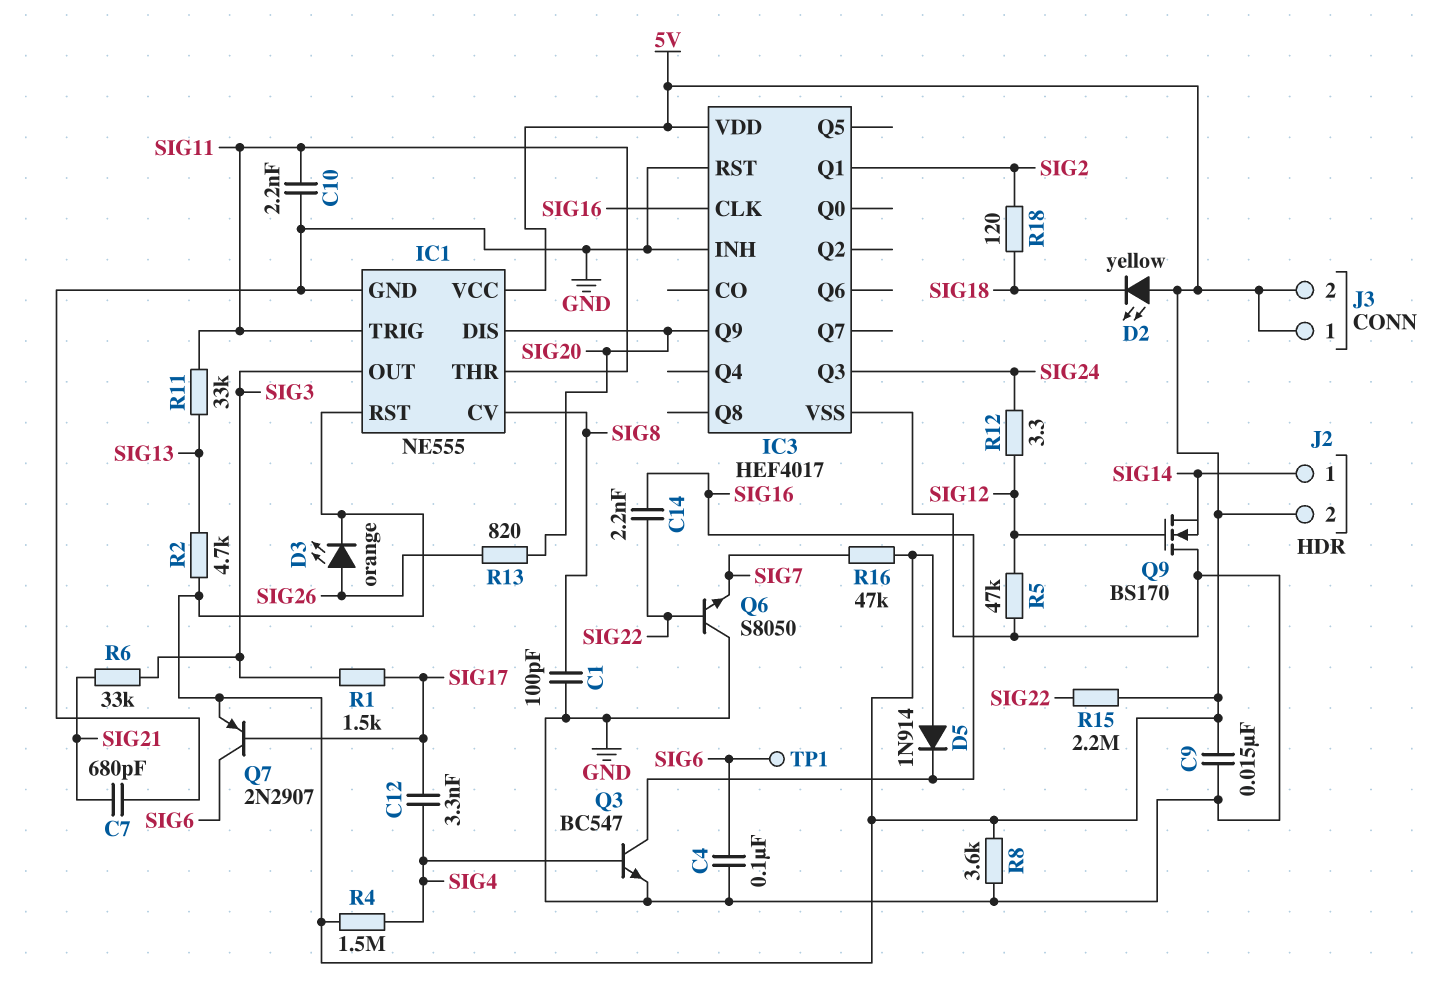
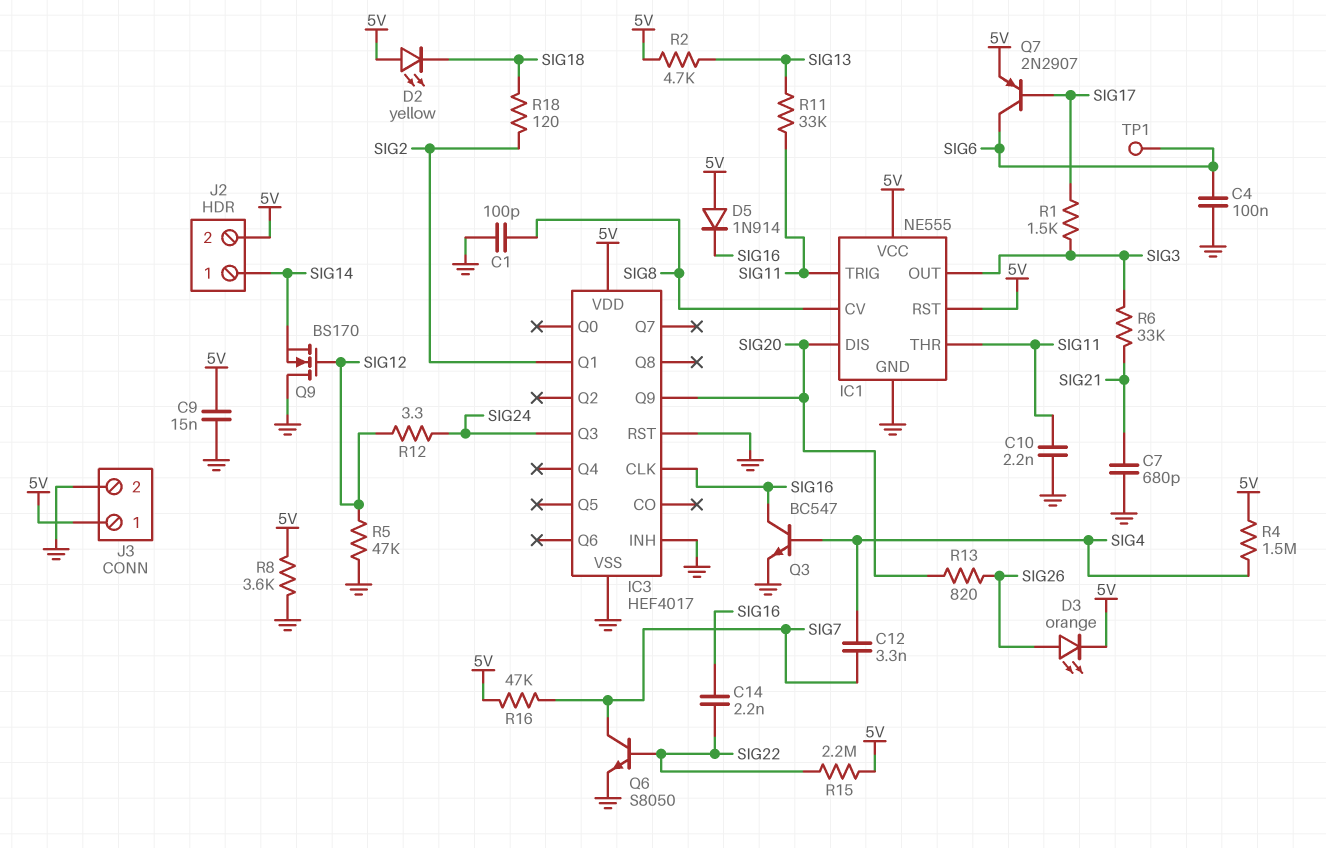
C12: 3.3nF (SIG4, SIG17) -> 3.3nF (SIG4, SIG7)
J3 pin 2: 5V -> GND
Q6: NPN S8050 (B SIG22, C GND, E SIG7) -> NPN S8050 (B SIG22, C SIG7, E GND)

